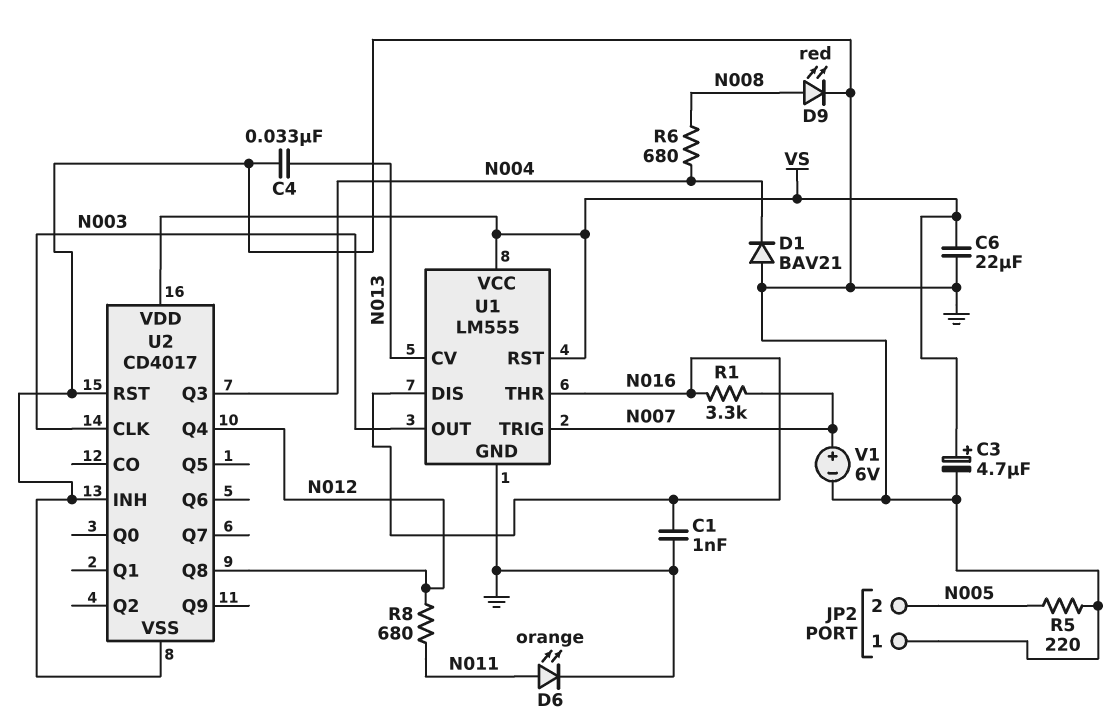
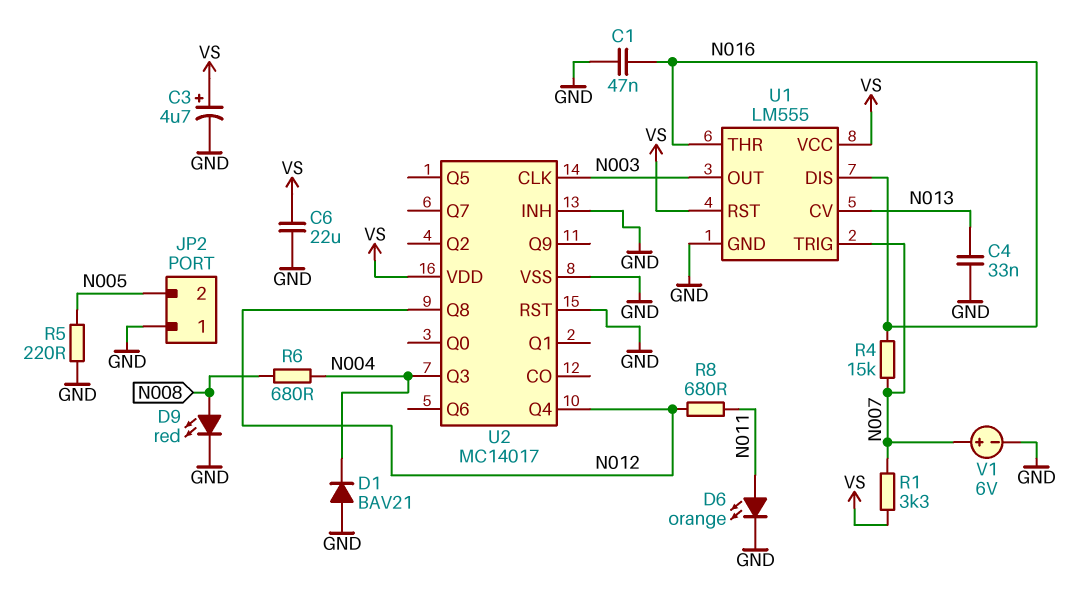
C1: 1nF (GND, N016) -> 47nF (GND, N016)
R1: 3.3k (N007, N016) -> 3.3k (N007, VS)
R4: none -> 15k (N007, N016)
U2: CD4017 -> MC14017

